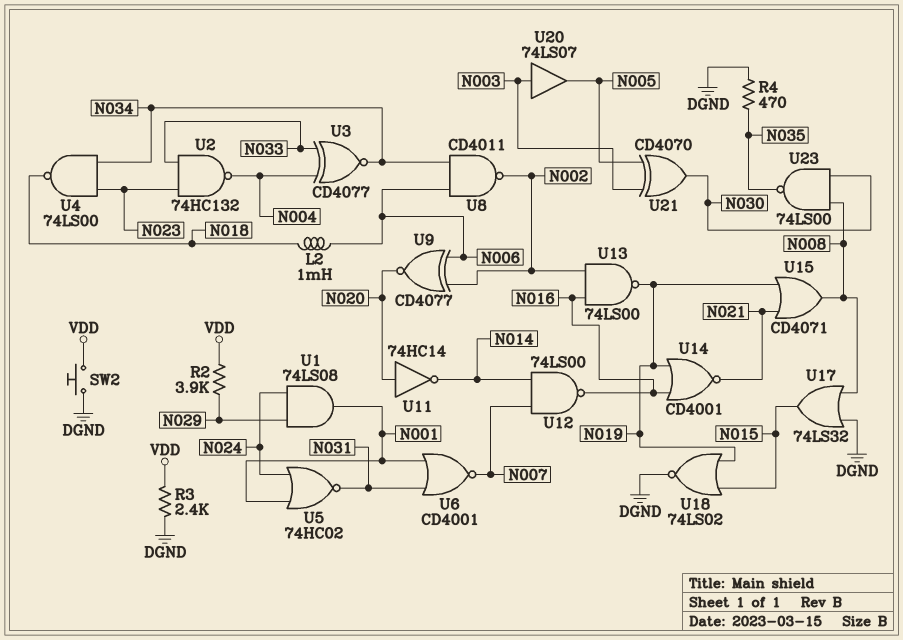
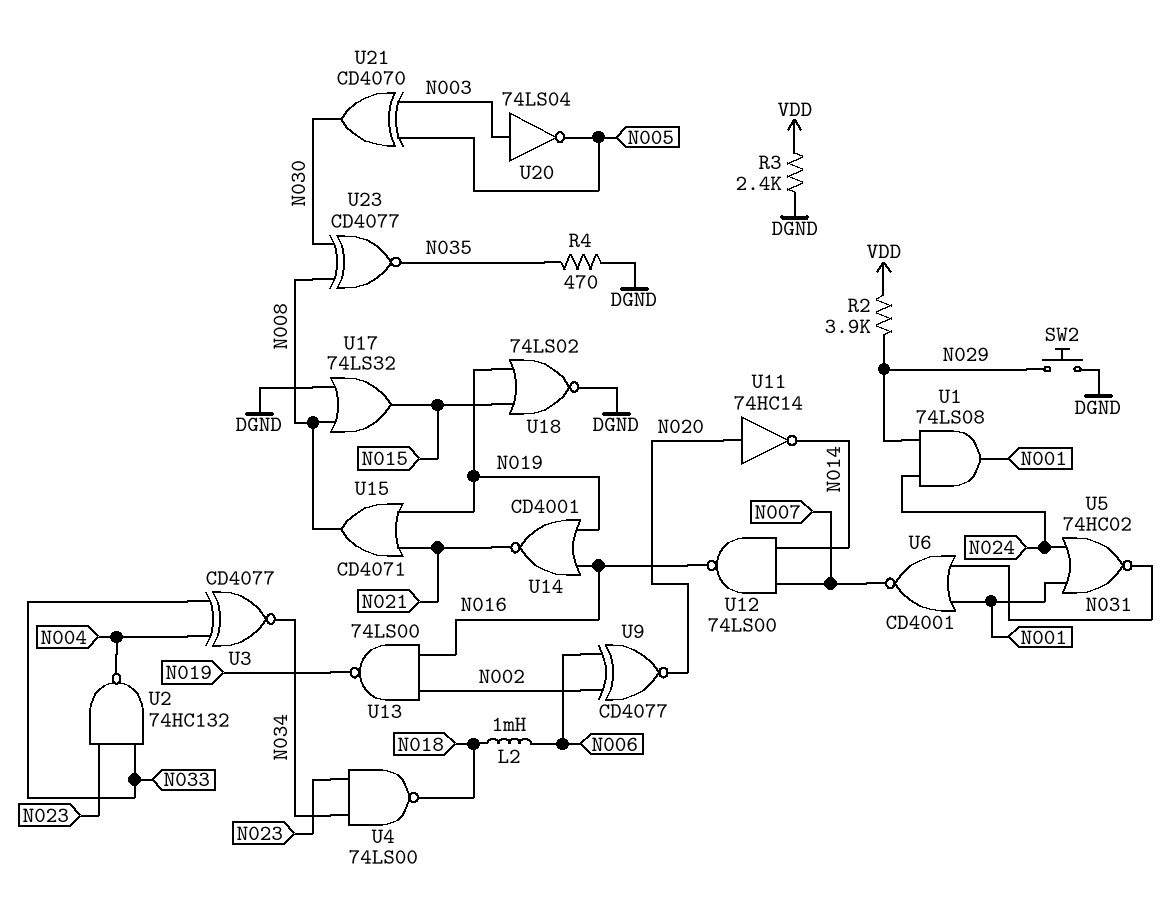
SW2: button (DGND, VDD) -> button (DGND, N029)
U8: NAND CD4011 (in N006, in N034, out N002) -> none
U20: buffer 74LS07 (in N003, out N005) -> NOT 74LS04 (in N003, out N005)
U23: NAND 74LS00 (in N008, in N030, out N035) -> XNOR CD4077 (in N008, in N030, out N035)

